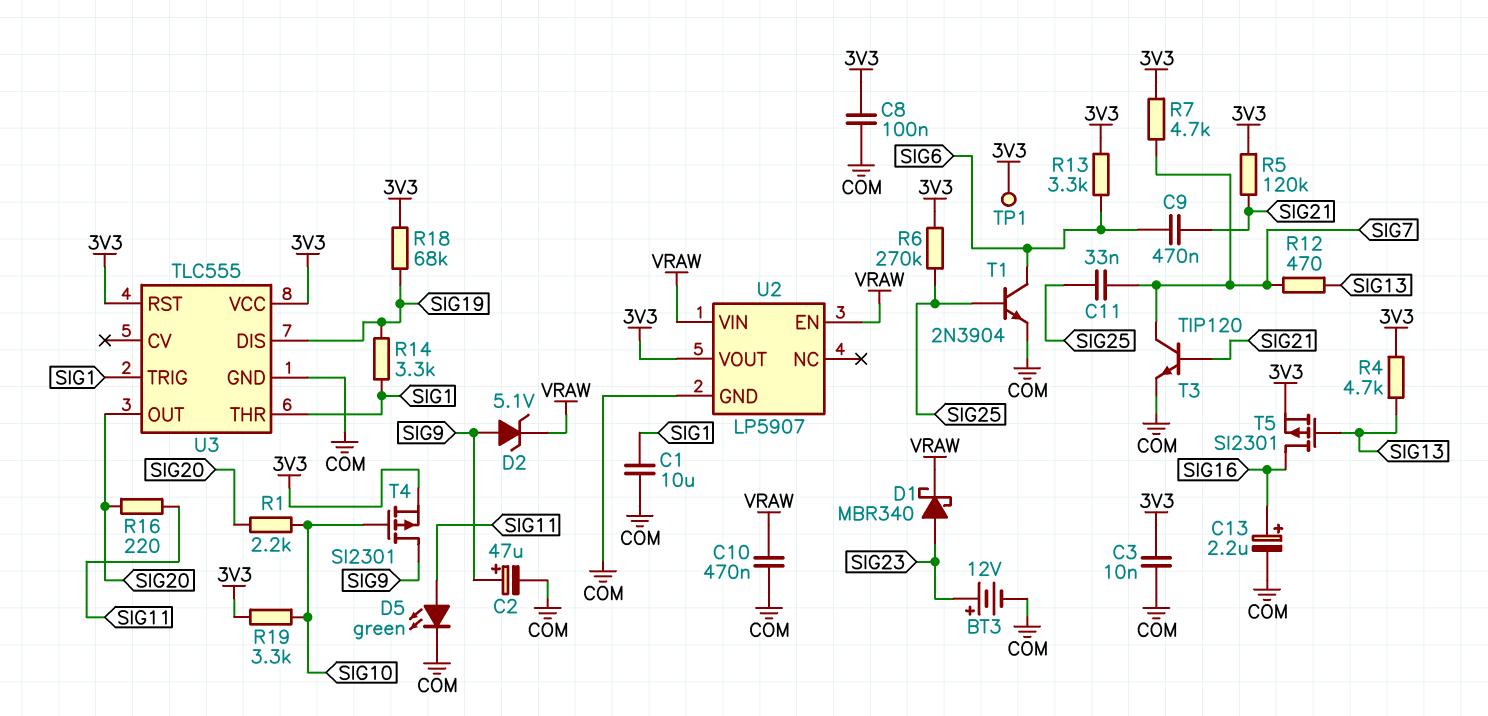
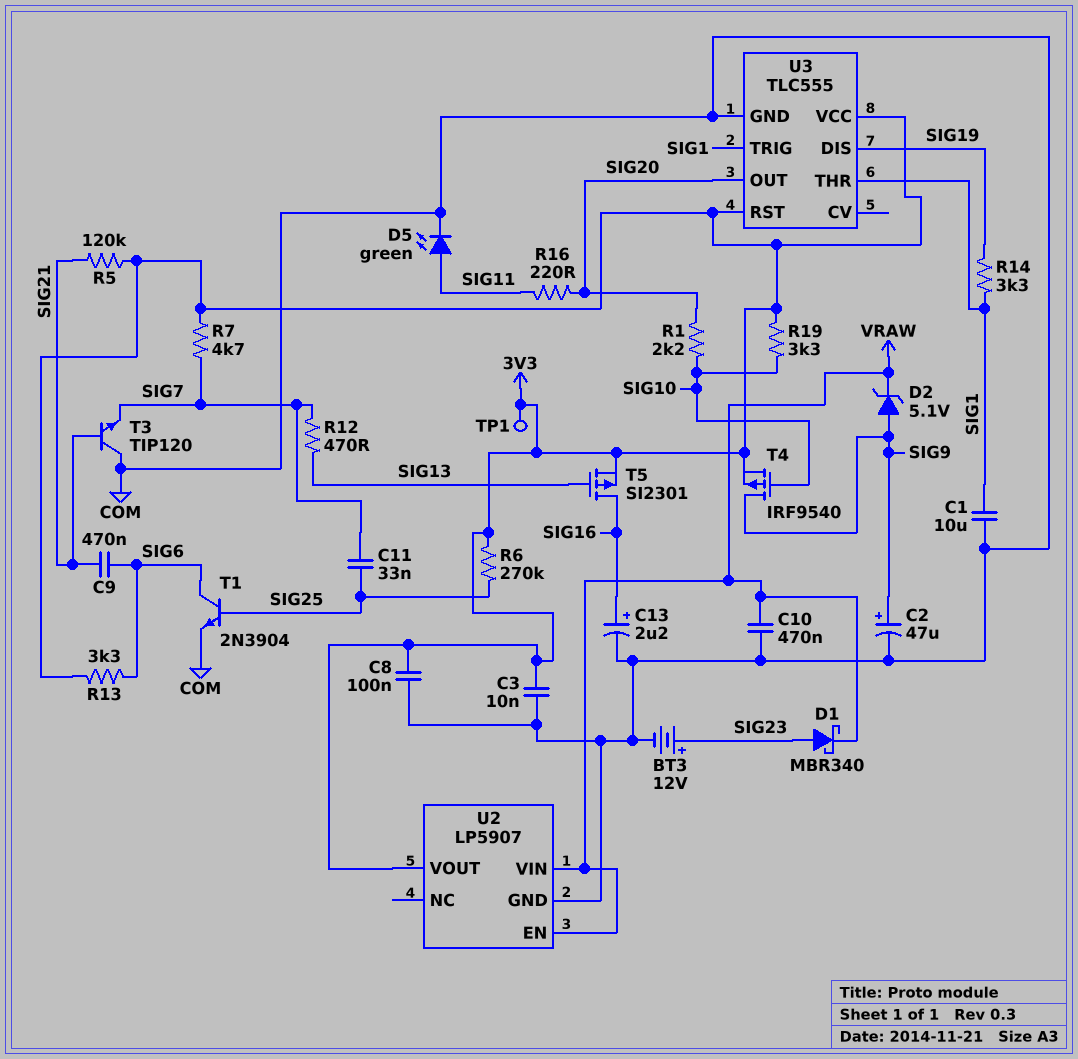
R4: 4.7k (3V3, SIG13) -> none
R18: 68k (3V3, SIG19) -> none
T3: NPN TIP120 (B SIG21, C SIG7, E COM) -> NPN TIP120 (B SIG21, C COM, E SIG7)
T4: PMOS SI2301 (G SIG10, D SIG9, S 3V3) -> PMOS IRF9540 (G SIG10, D SIG9, S 3V3)

